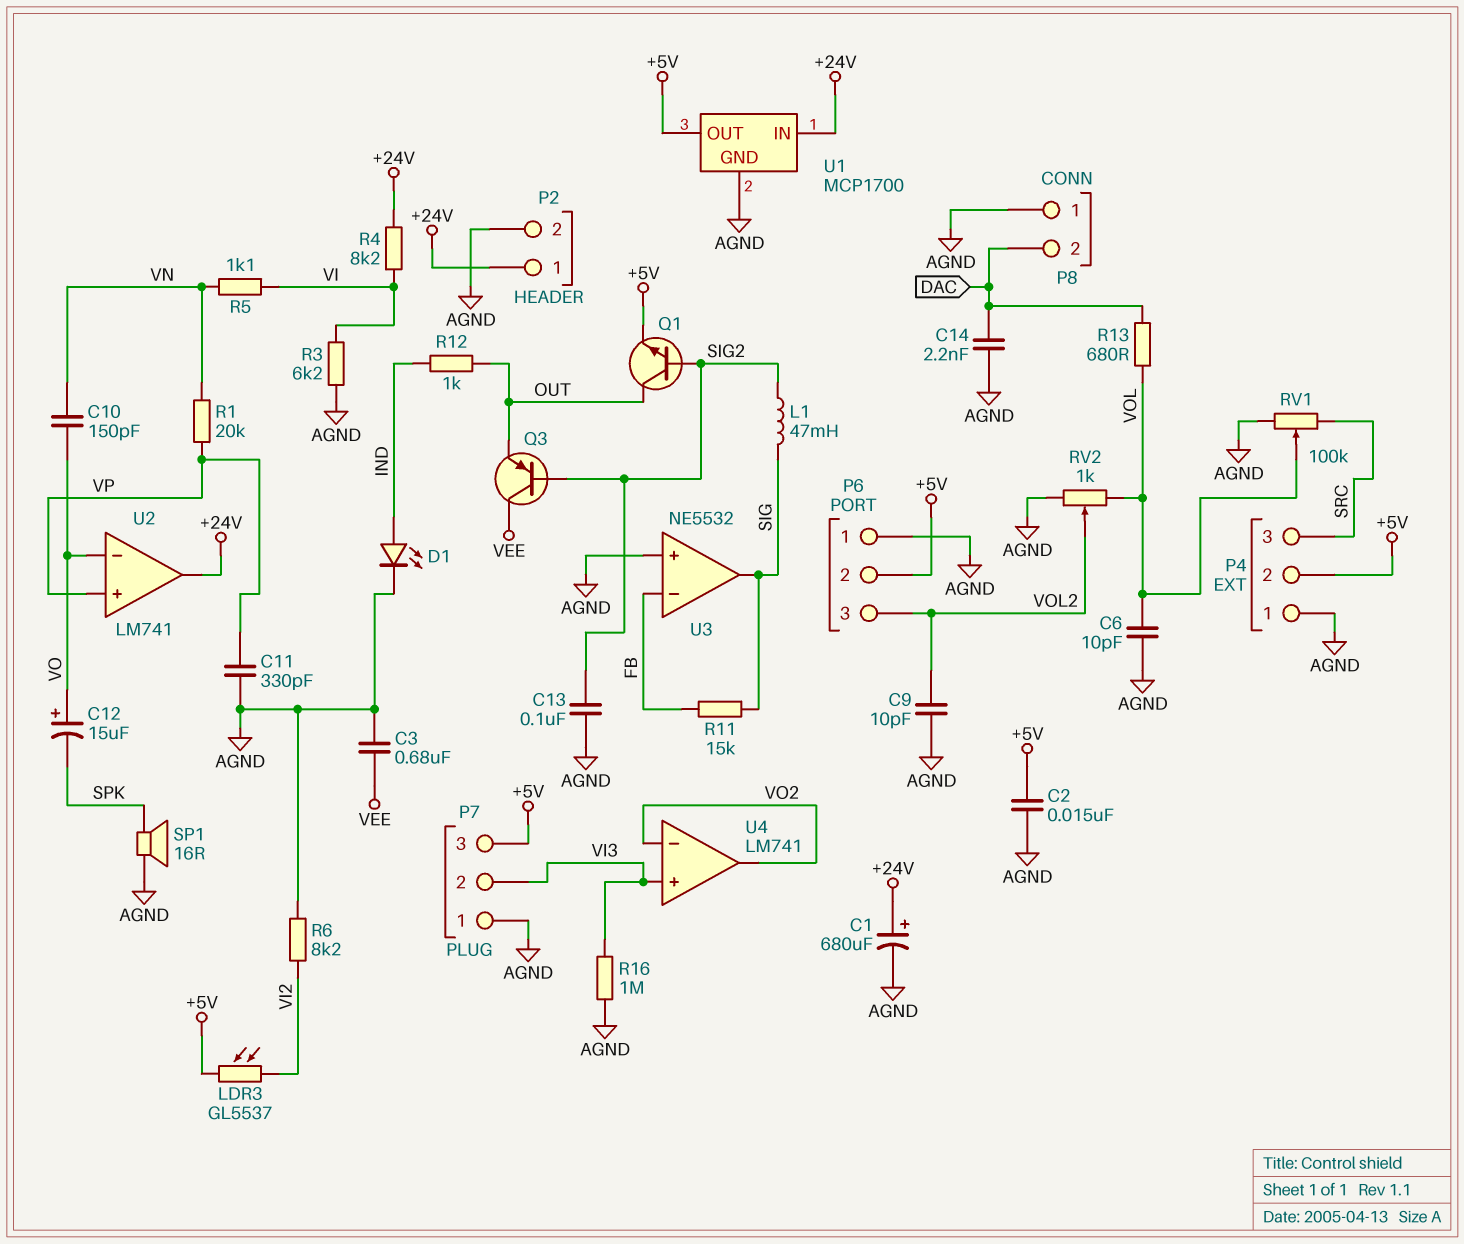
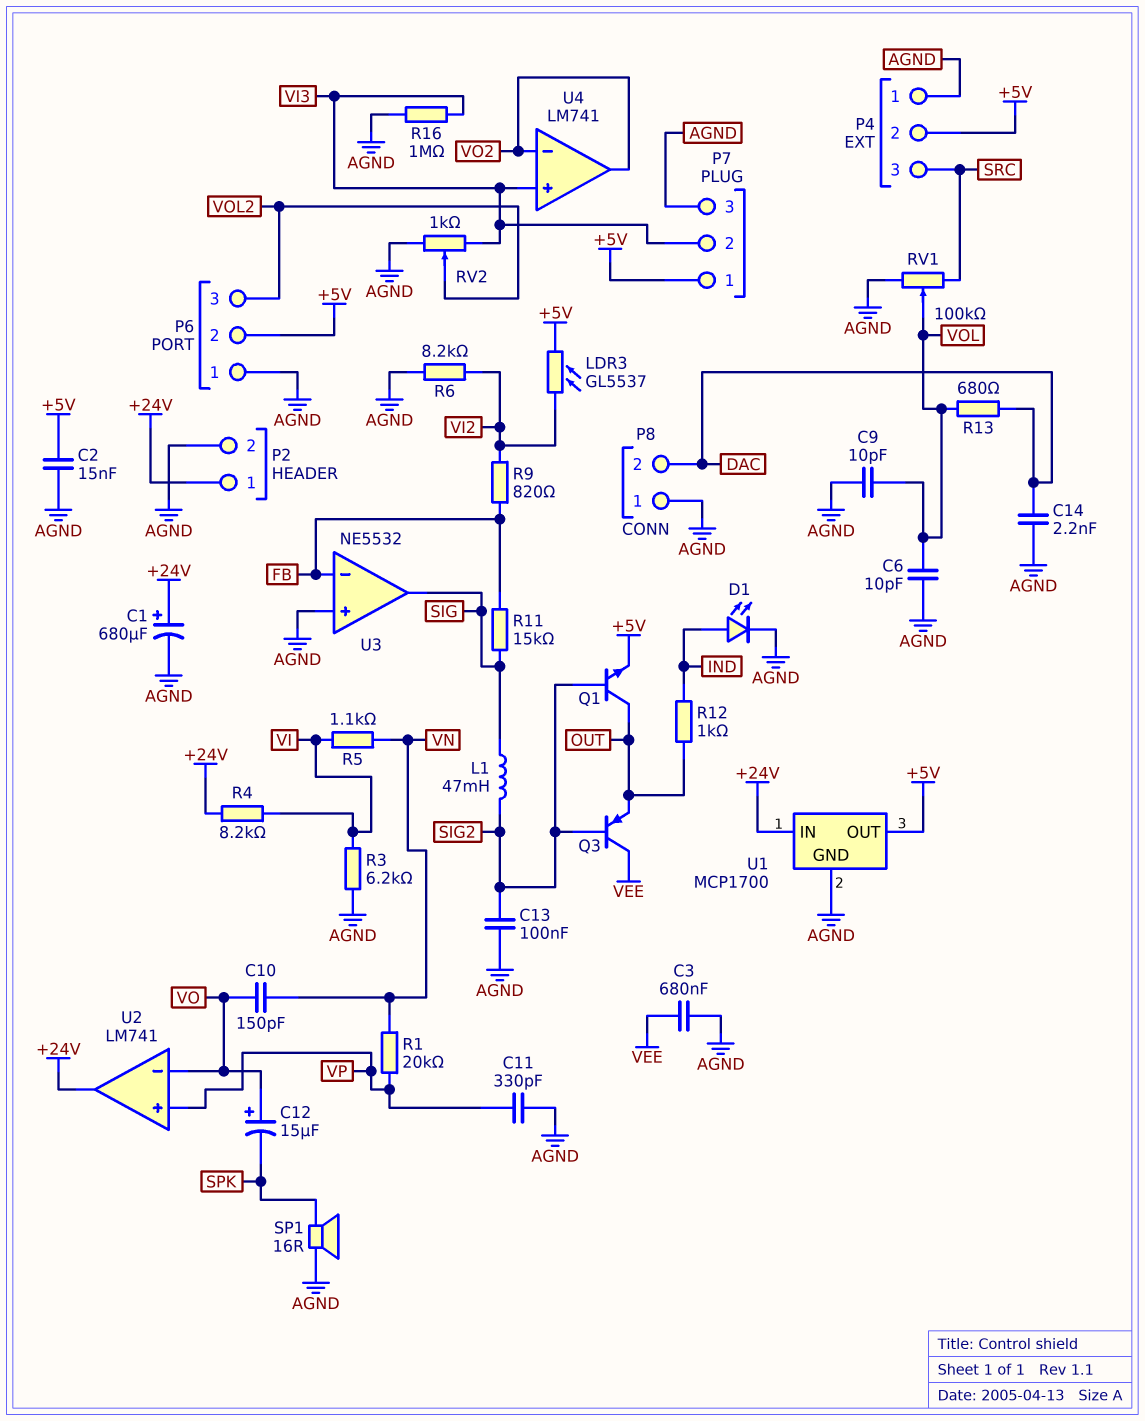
C9: 10pF (AGND, VOL2) -> 10pF (AGND, VOL)
P7 pin 1: AGND -> +5V
P7 pin 3: +5V -> AGND
R9: none -> 820 (FB, VI2)
RV2: 1k (AGND, VOL, wiper VOL2) -> 1k (AGND, VI3, wiper VOL2)

